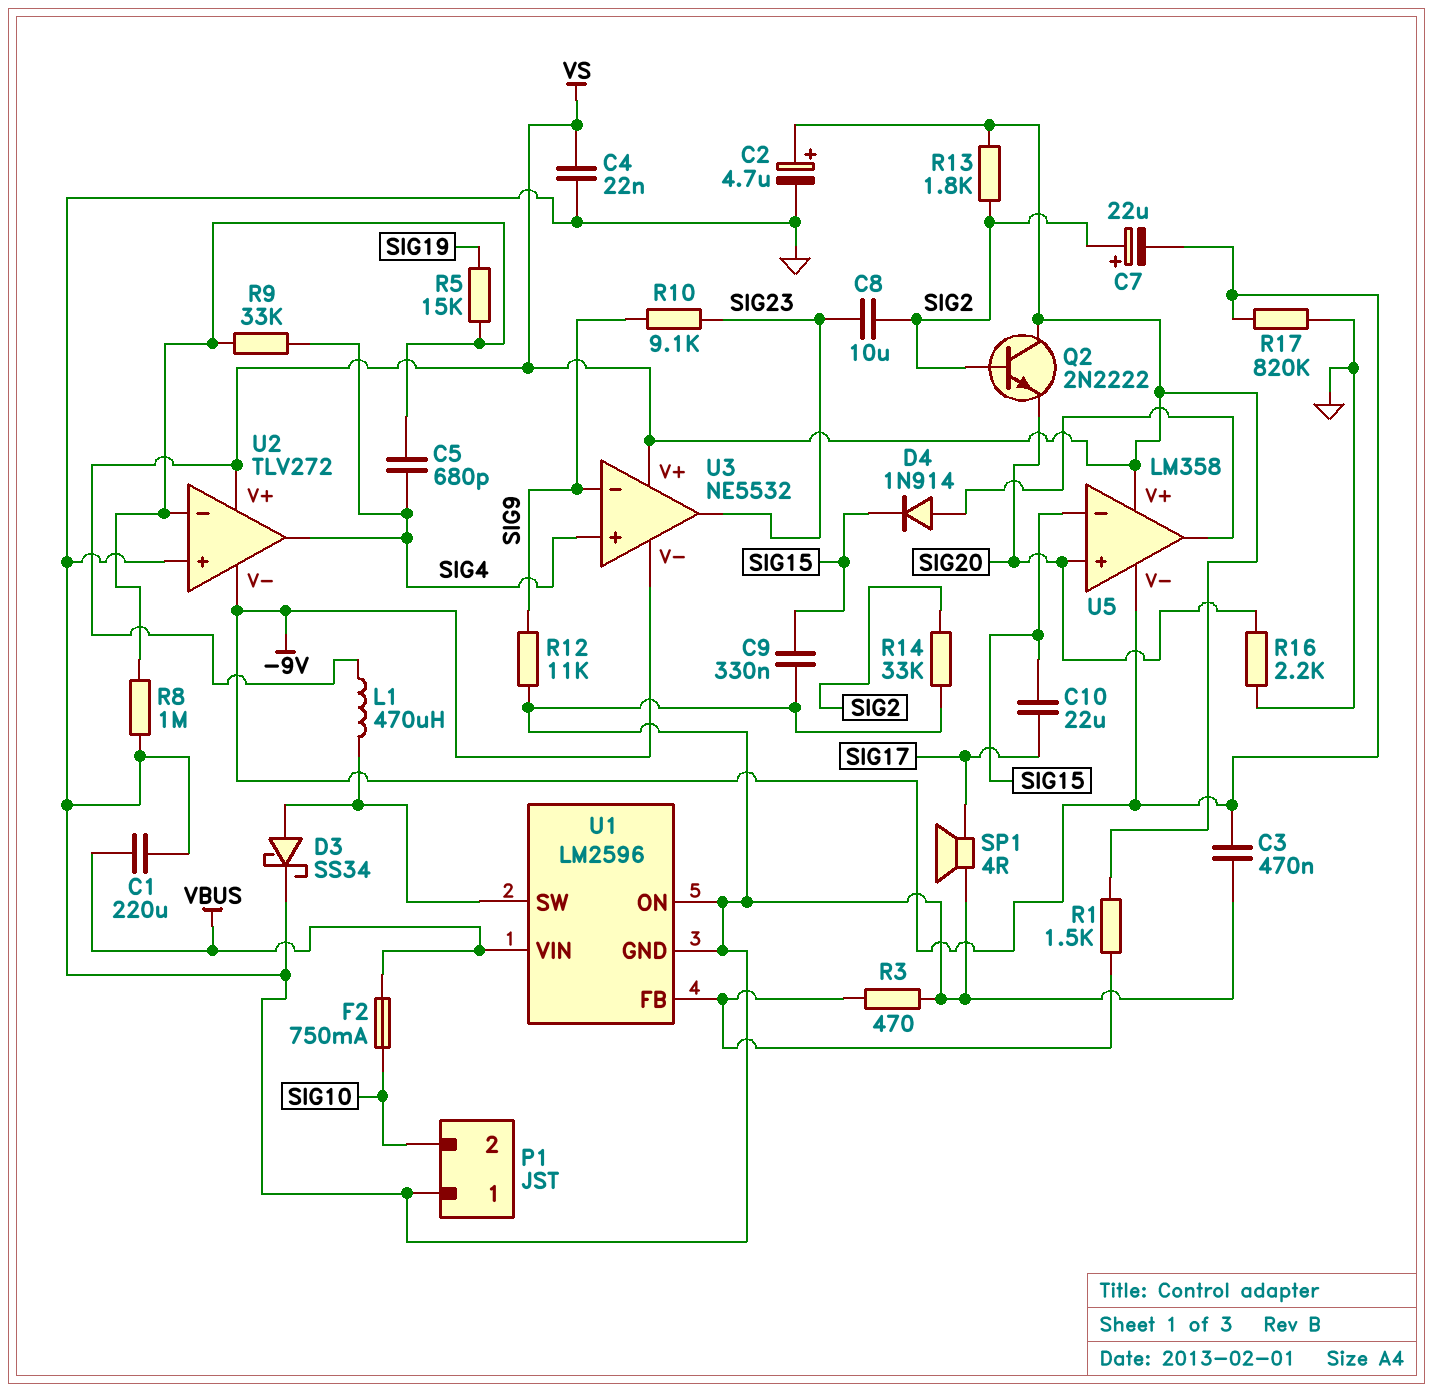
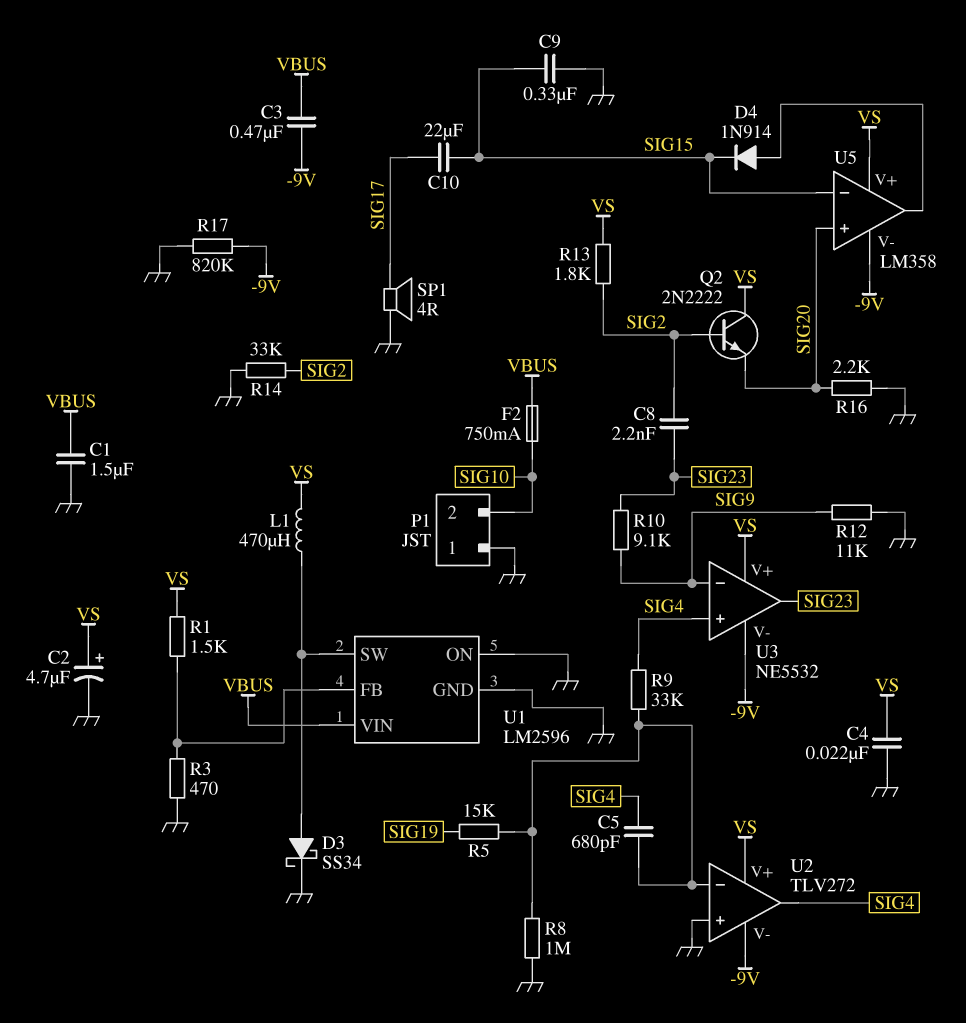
C1: 220uF (GND, VBUS) -> 1.5uF (GND, VBUS)
C3: 470nF (-9V, GND) -> 470nF (-9V, VBUS)
C7: 22uF (plus SIG2, minus -9V) -> none
C8: 10uF (SIG2, SIG23) -> 2.2nF (SIG2, SIG23)

